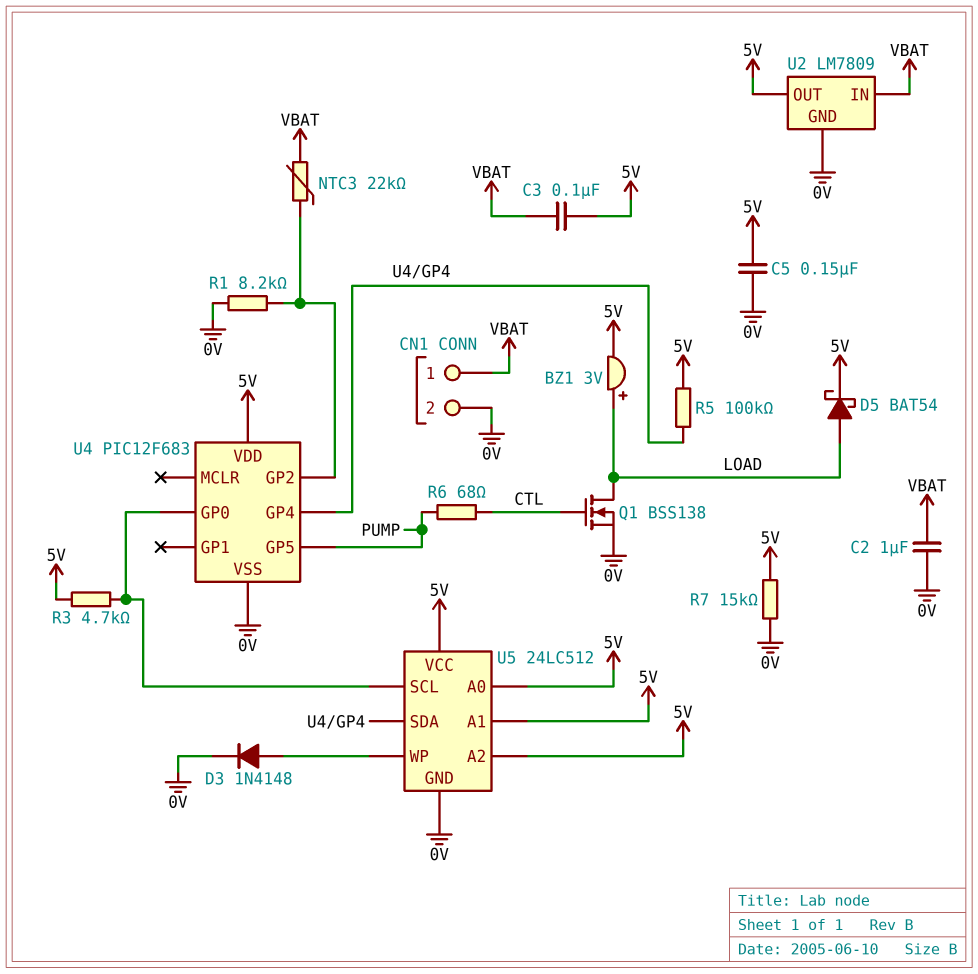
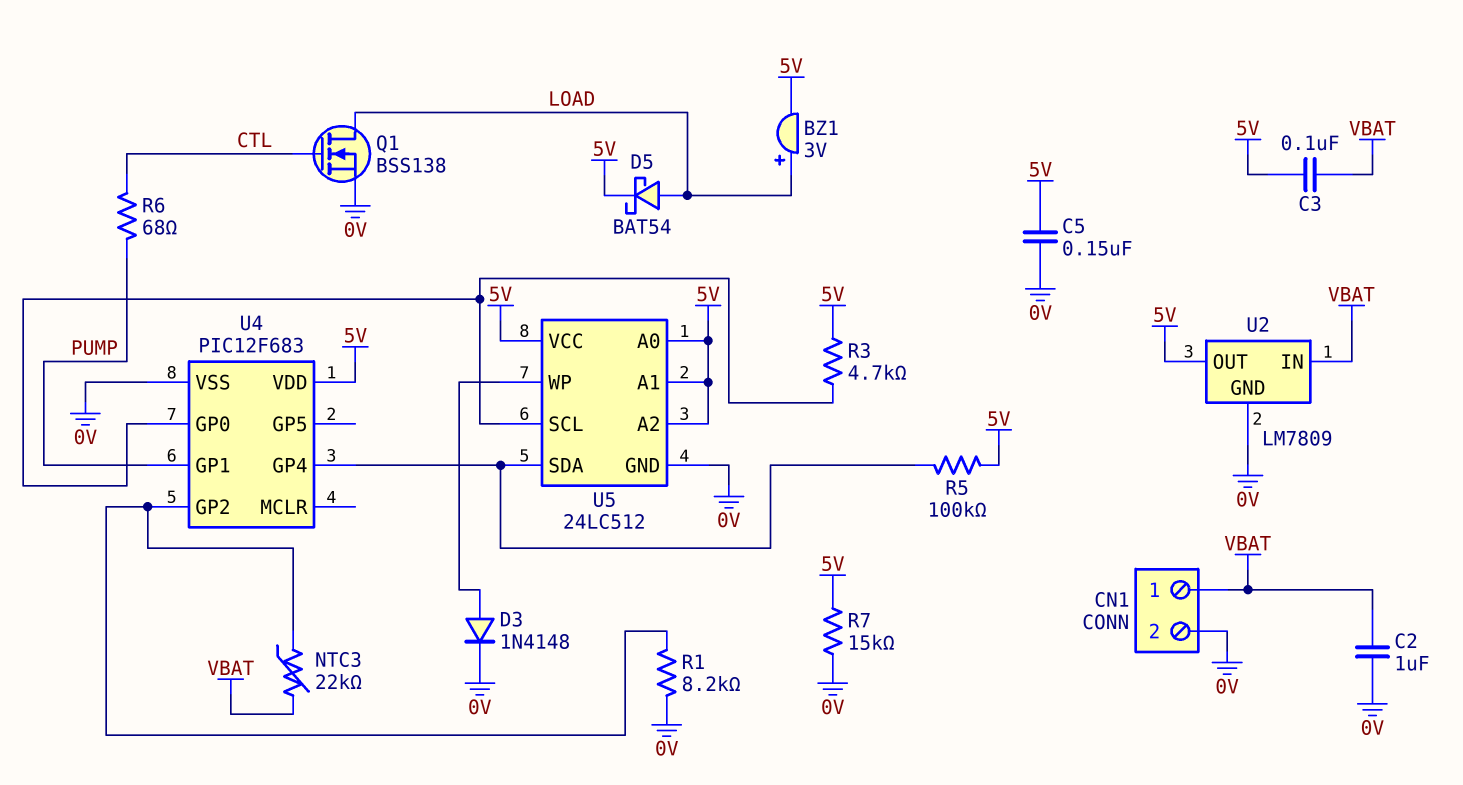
U4 pin GP1: none -> PUMP
U4 pin GP5: PUMP -> none

